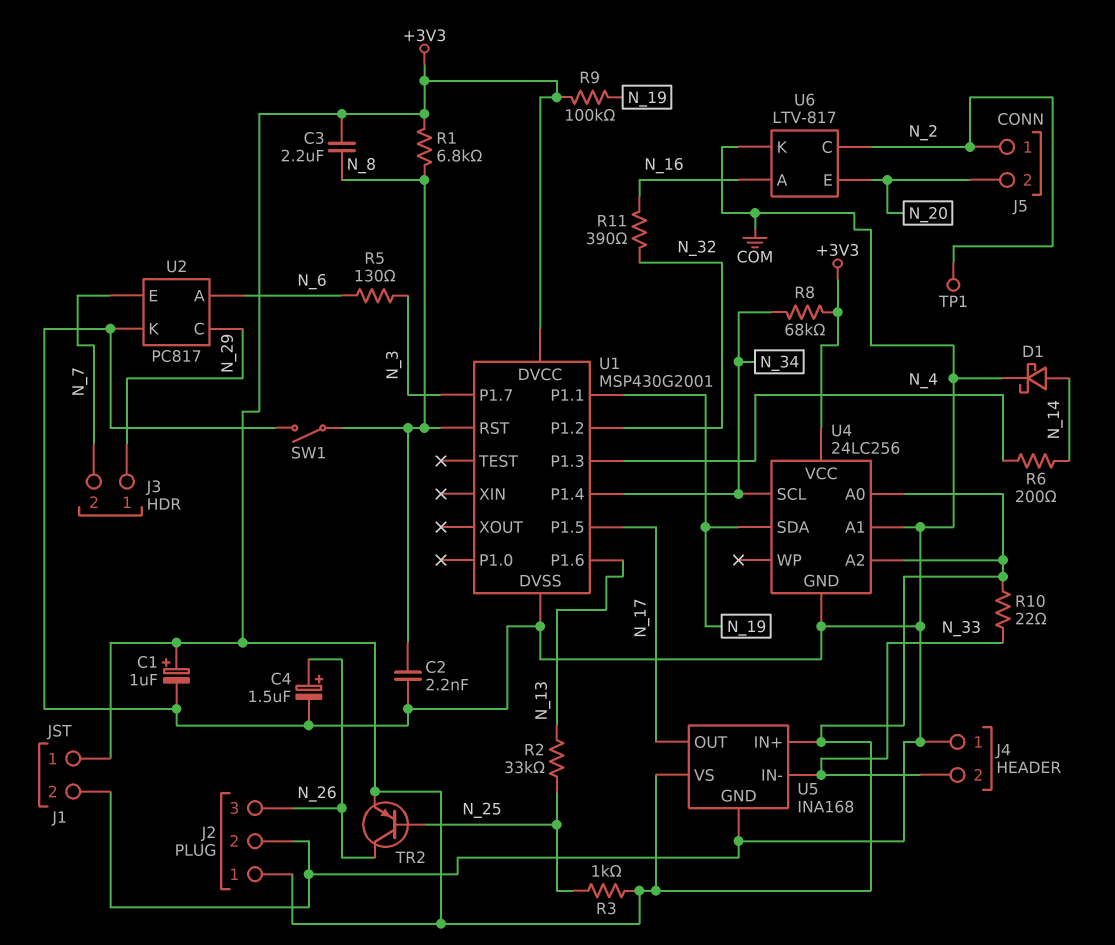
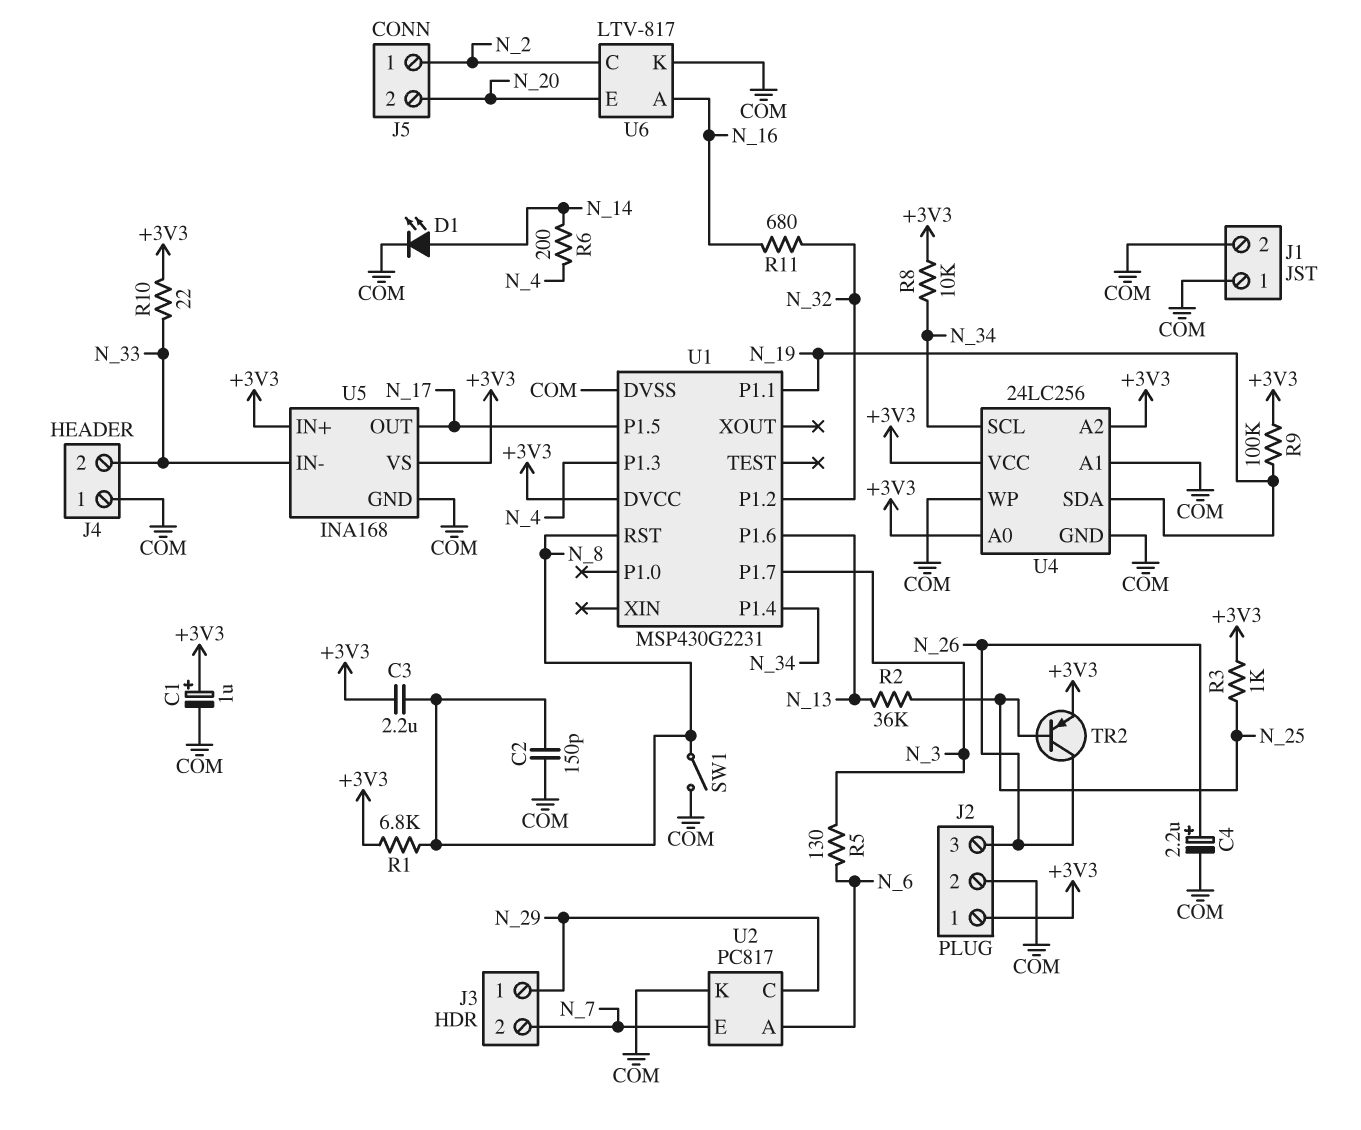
C2: 2.2nF (COM, N_8) -> 150pF (COM, N_8)
C4: 1.5uF (plus N_26, minus COM) -> 2.2uF (plus N_26, minus COM)
D1: schottky (A N_14, K COM) -> LED (A N_14, K COM)
J1 pin 1: +3V3 -> COM
R2: 33k (N_13, N_25) -> 36k (N_13, N_25)
R8: 68k (+3V3, N_34) -> 10k (+3V3, N_34)
R11: 390 (N_16, N_32) -> 680 (N_16, N_32)
TP1: test point (N_2) -> none
U1: MSP430G2001 -> MSP430G2231
U4 pin WP: none -> COM

